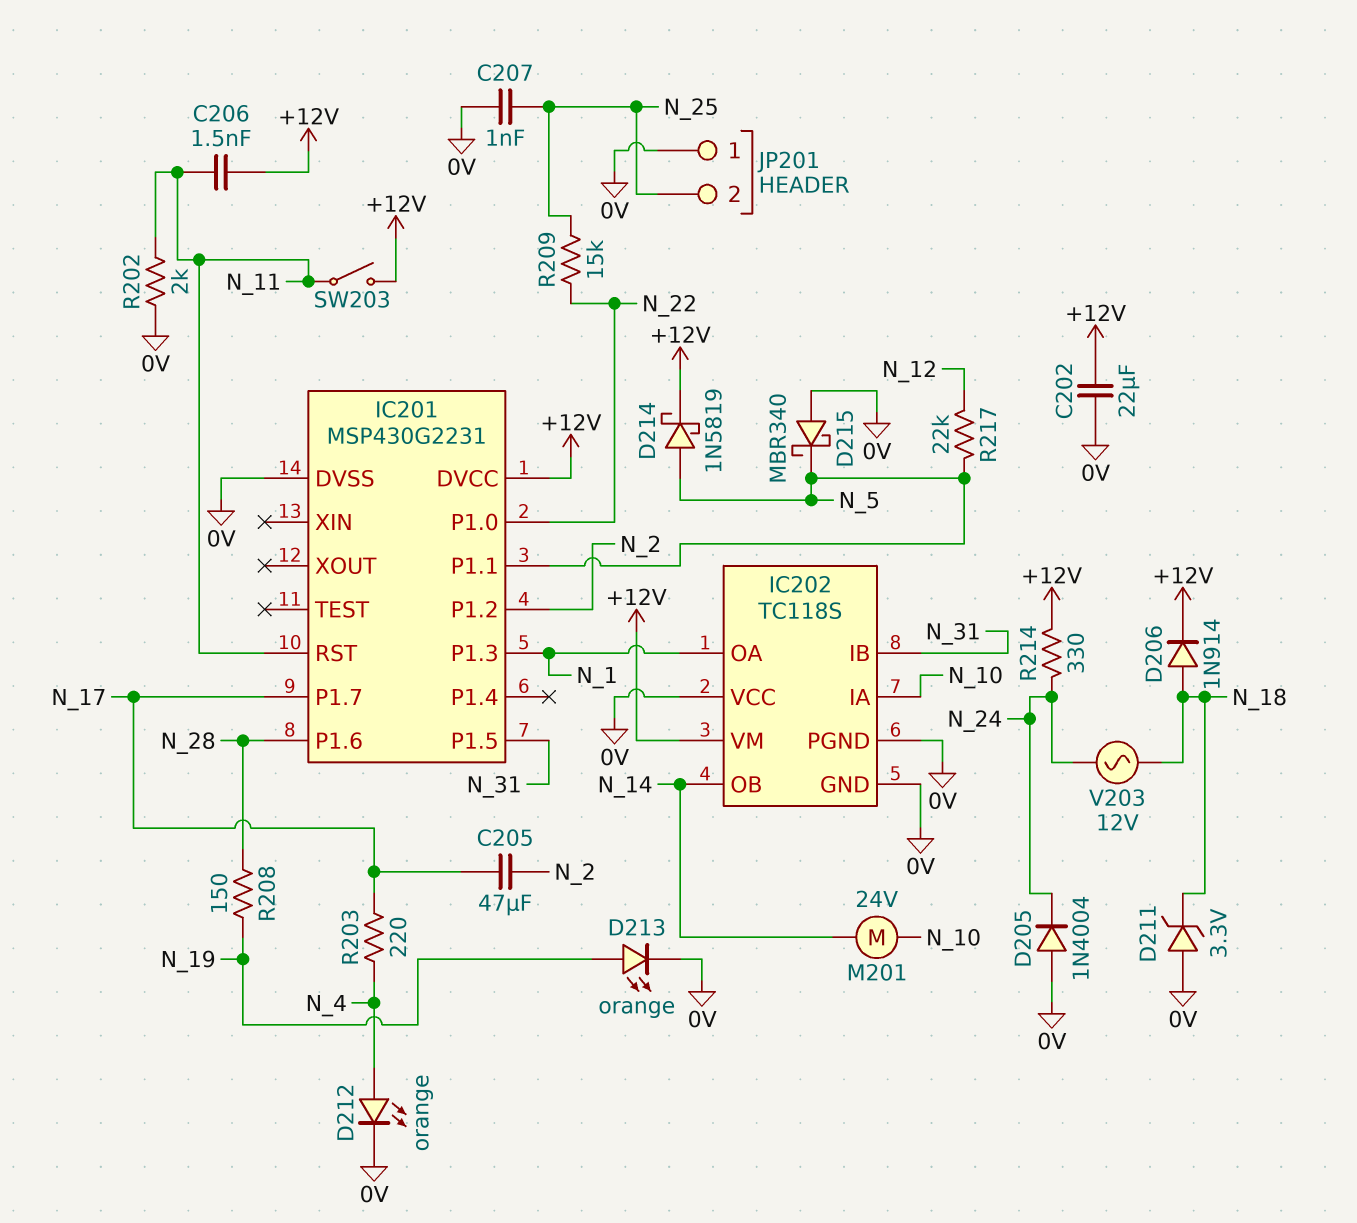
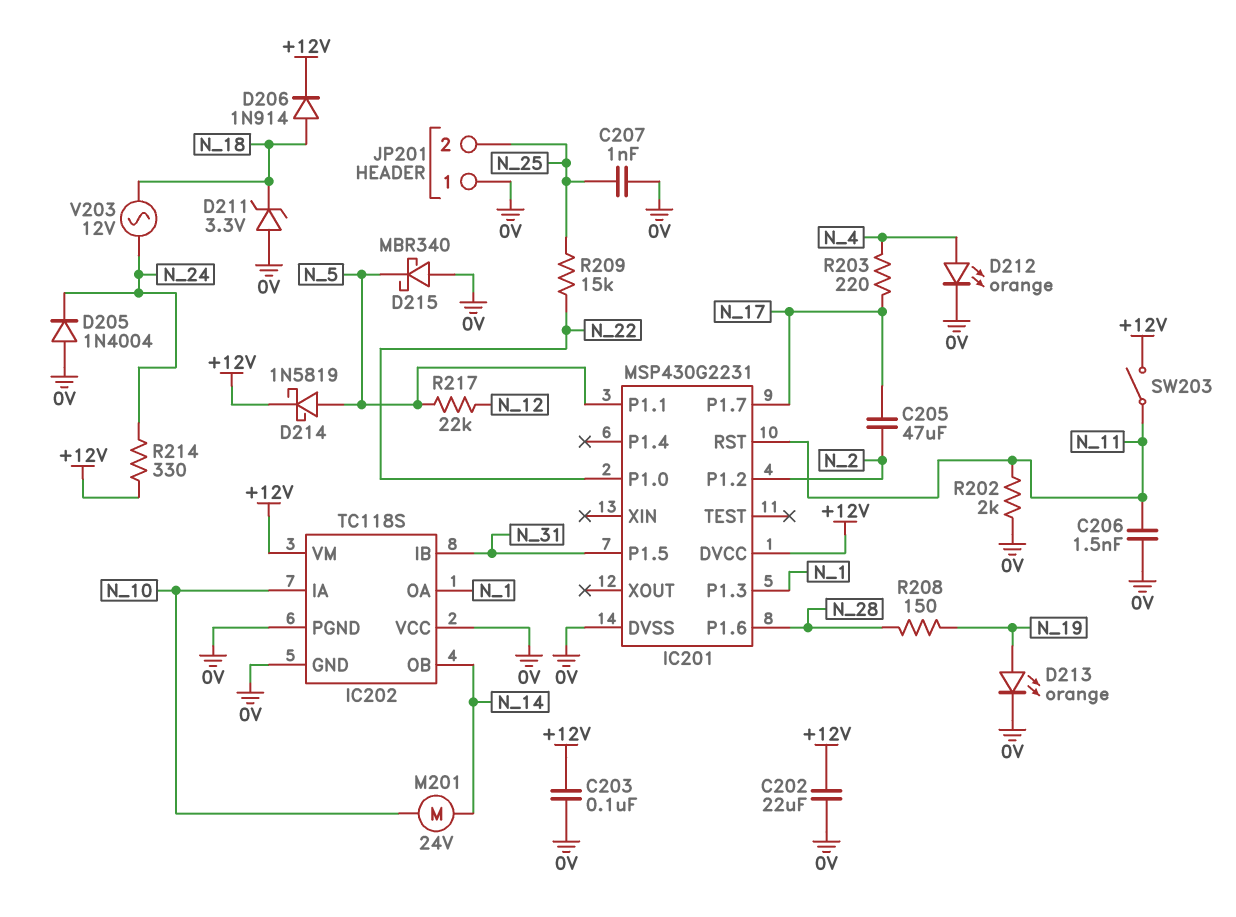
C203: none -> 100nF (+12V, 0V)
C206: 1.5nF (+12V, N_11) -> 1.5nF (0V, N_11)

